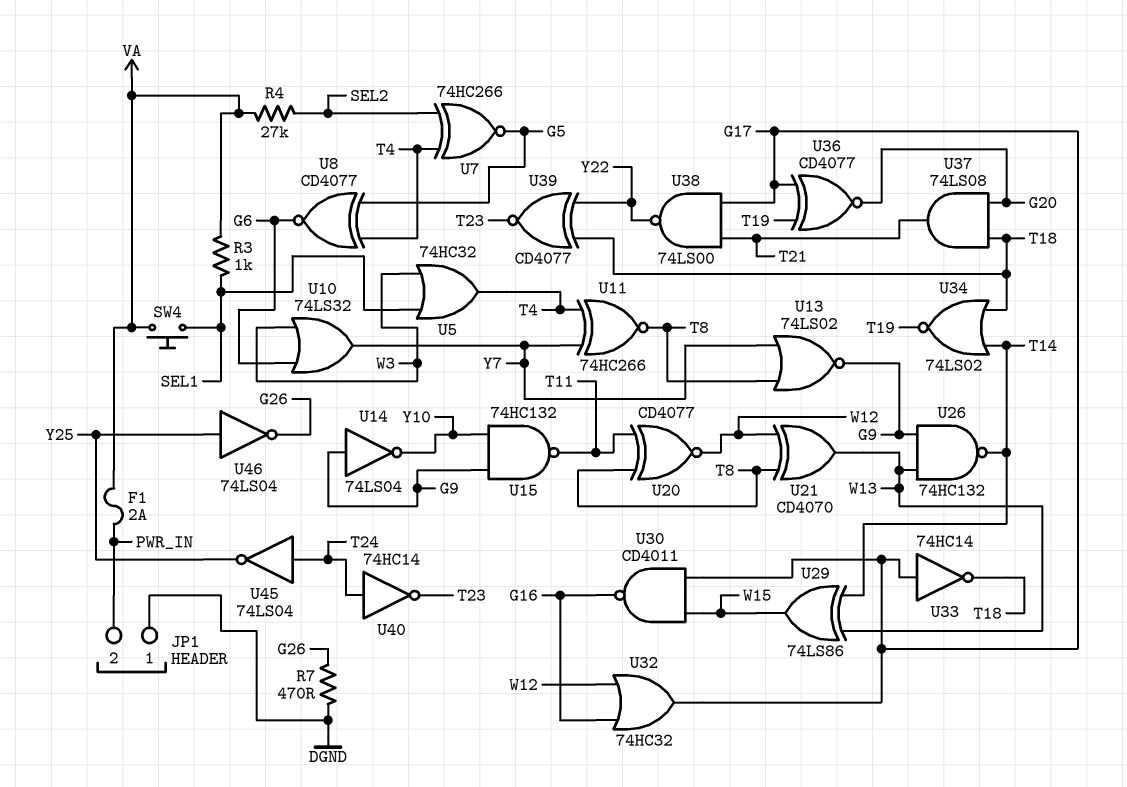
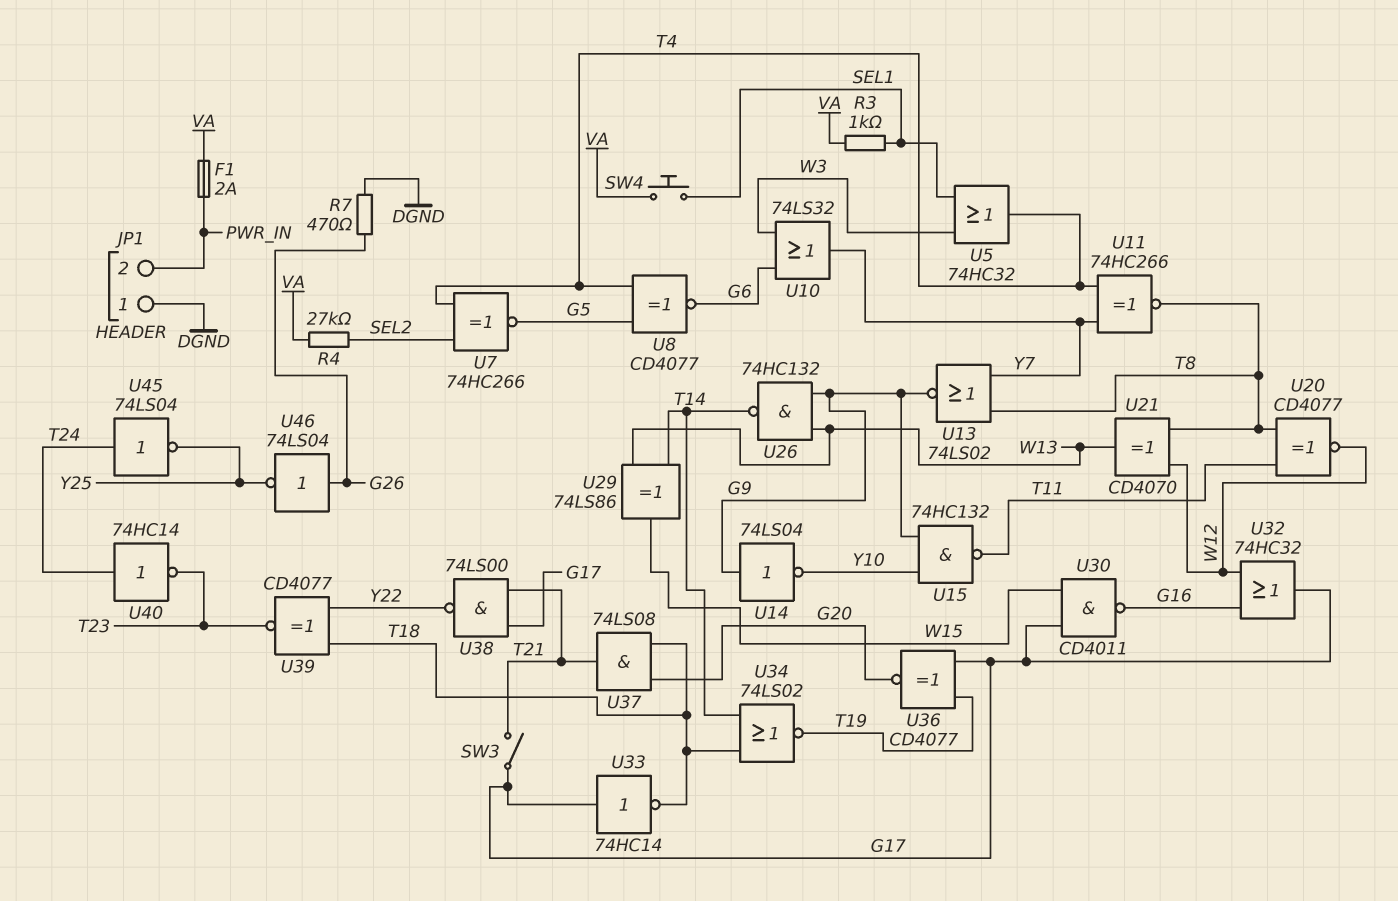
SW3: none -> switch (G17, T21)
U46: NOT 74LS04 (in Y25, out G26) -> NOT 74LS04 (in G26, out Y25)

